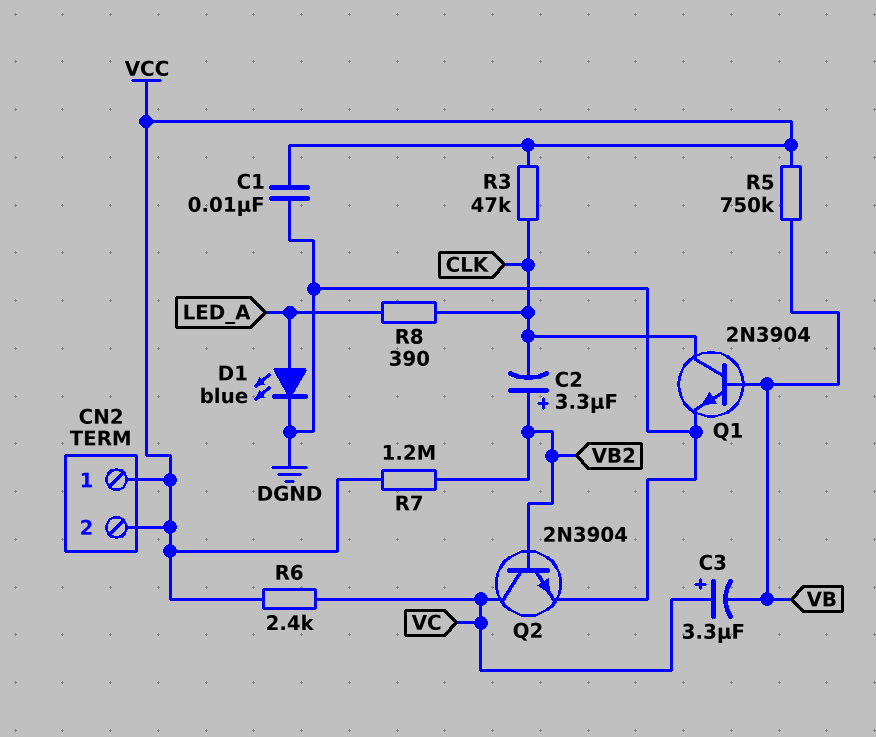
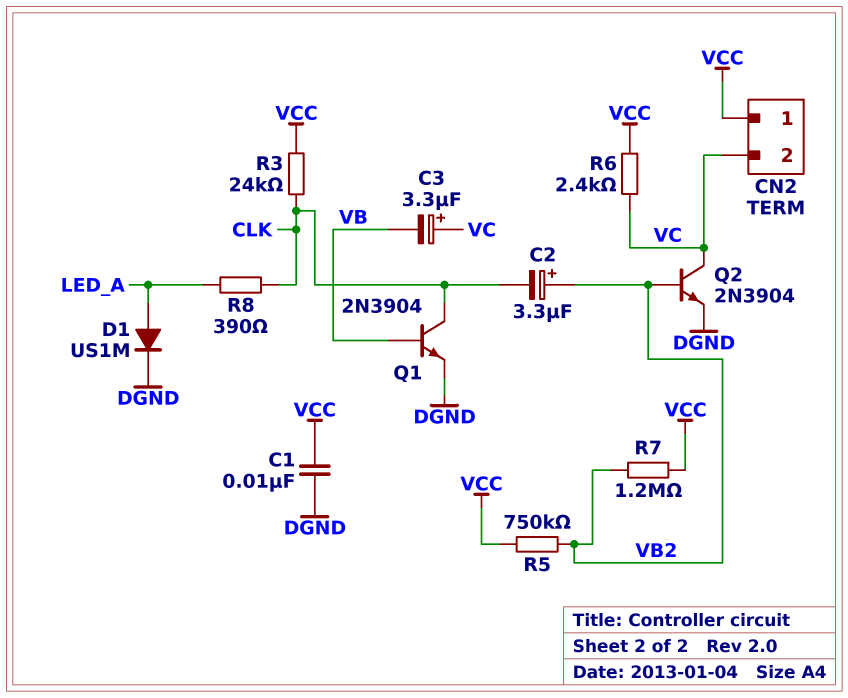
CN2 pin 2: VCC -> VC
D1: LED blue (A LED_A, K DGND) -> diode US1M (A LED_A, K DGND)
R3: 47k (CLK, VCC) -> 24k (CLK, VCC)
R5: 750k (VB, VCC) -> 750k (VB2, VCC)

